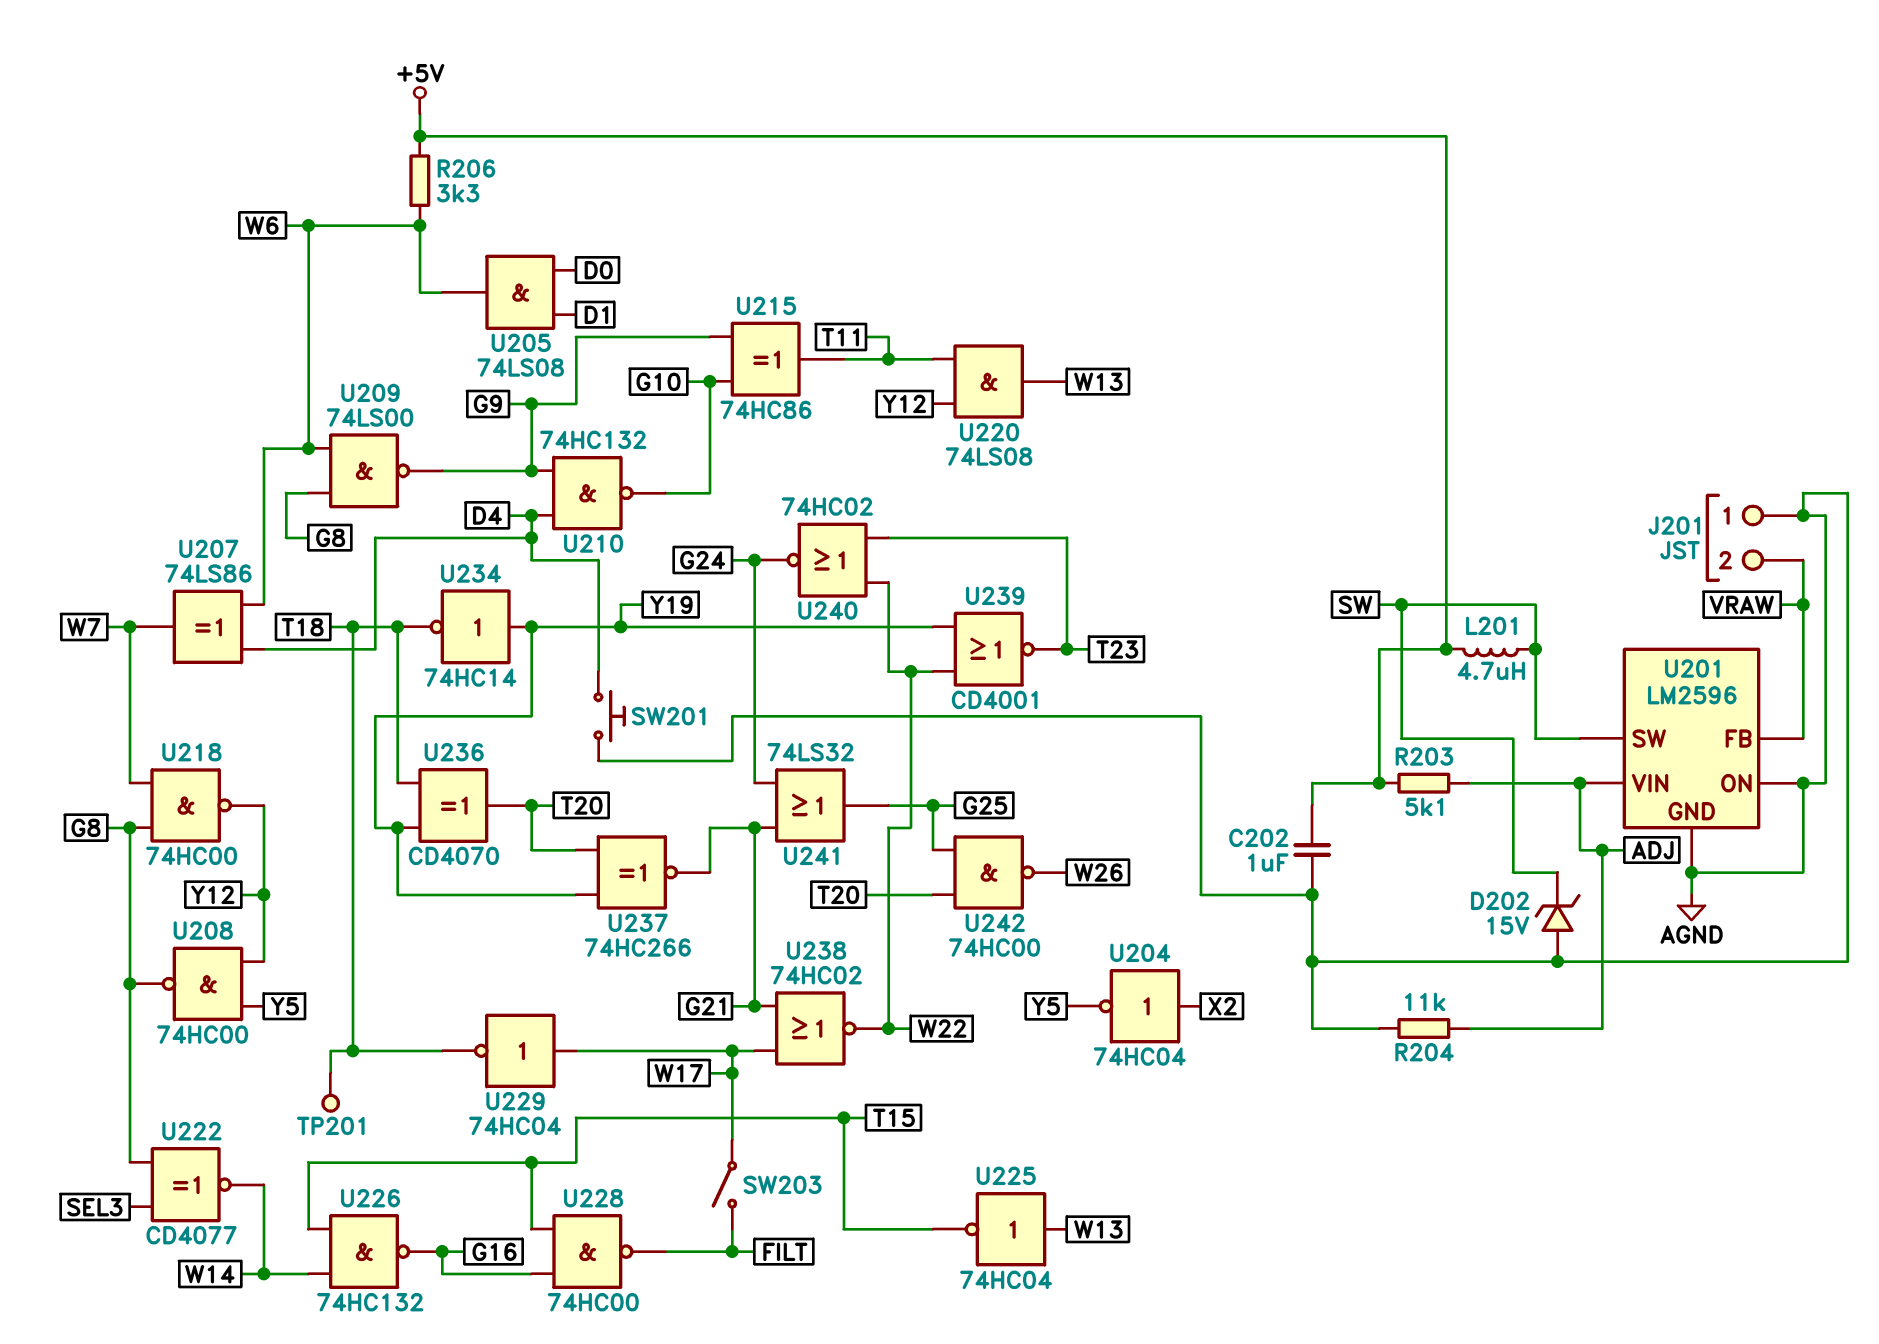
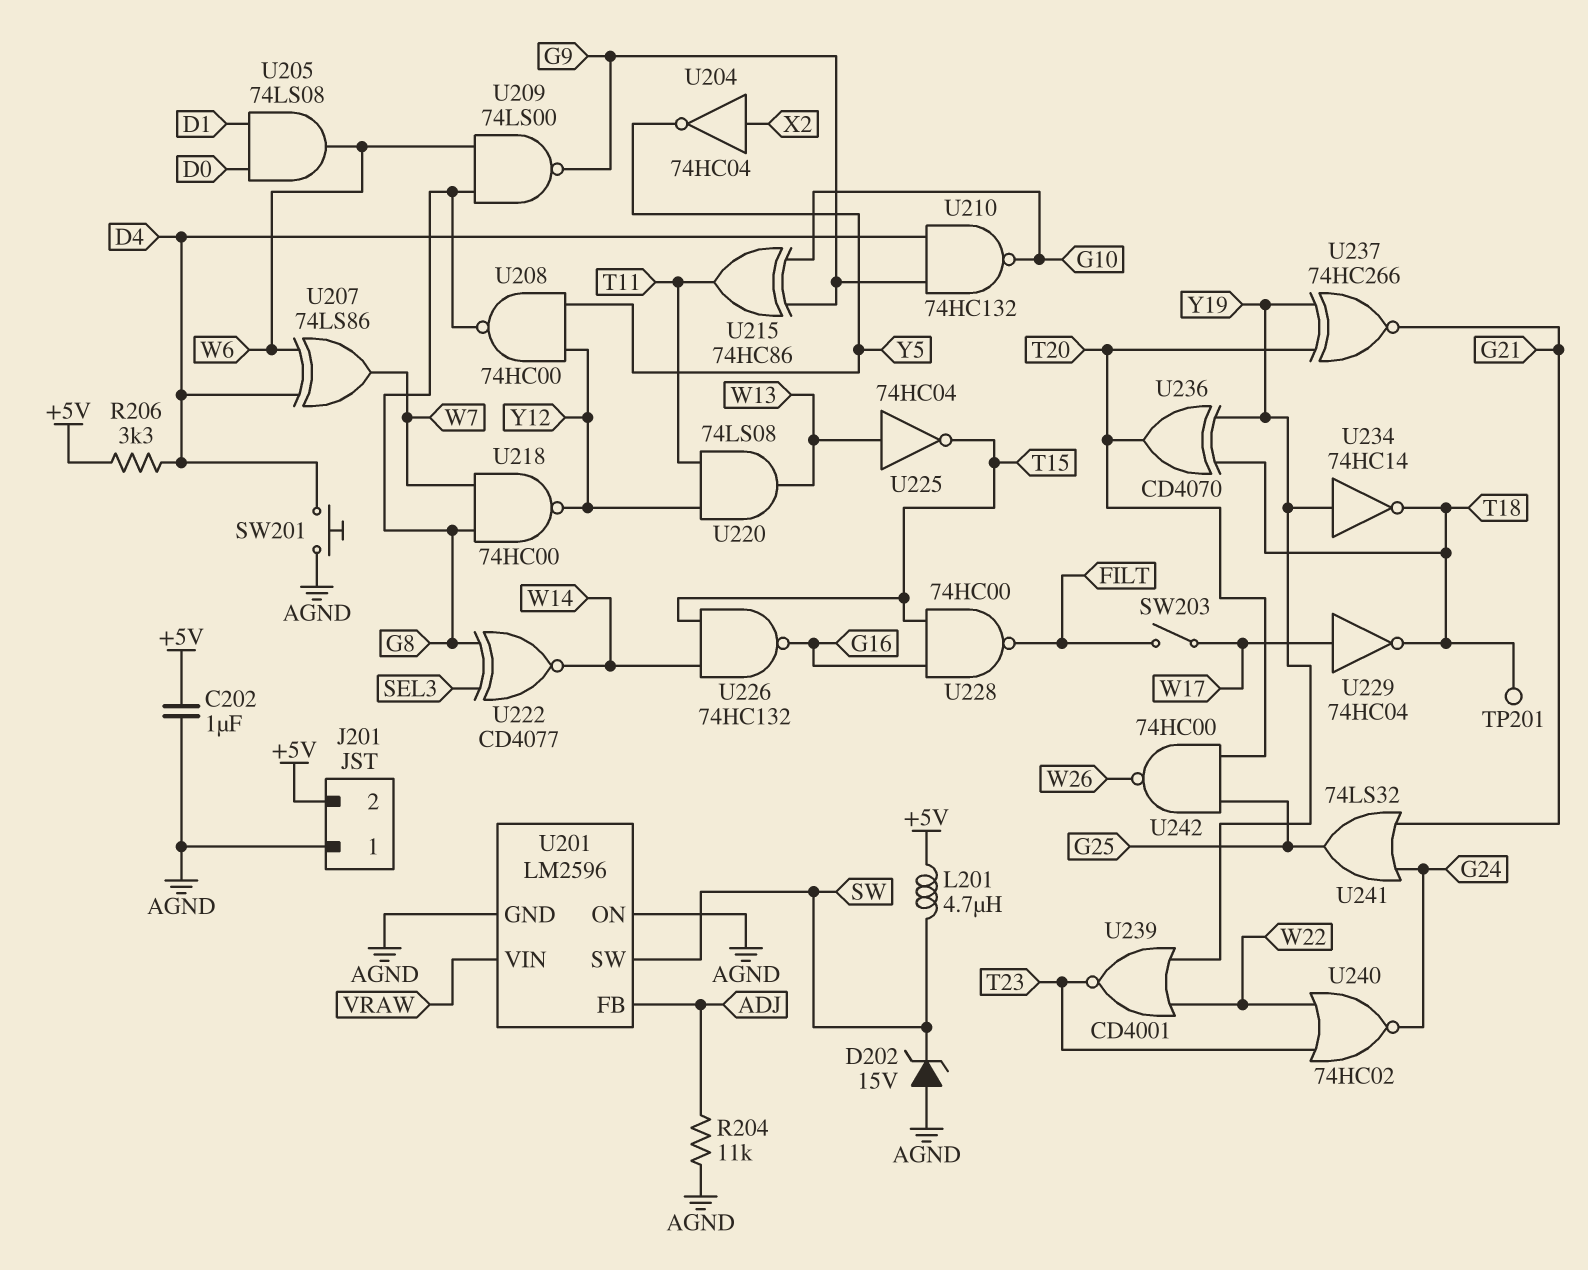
J201 pin 2: VRAW -> +5V
R203: 5.1k (+5V, ADJ) -> none
R206: 3.3k (+5V, W6) -> 3.3k (+5V, D4)
U201 pin FB: VRAW -> ADJ
U201 pin VIN: ADJ -> VRAW
U238: NOR 74HC02 (in G21, in W17, out W22) -> none

